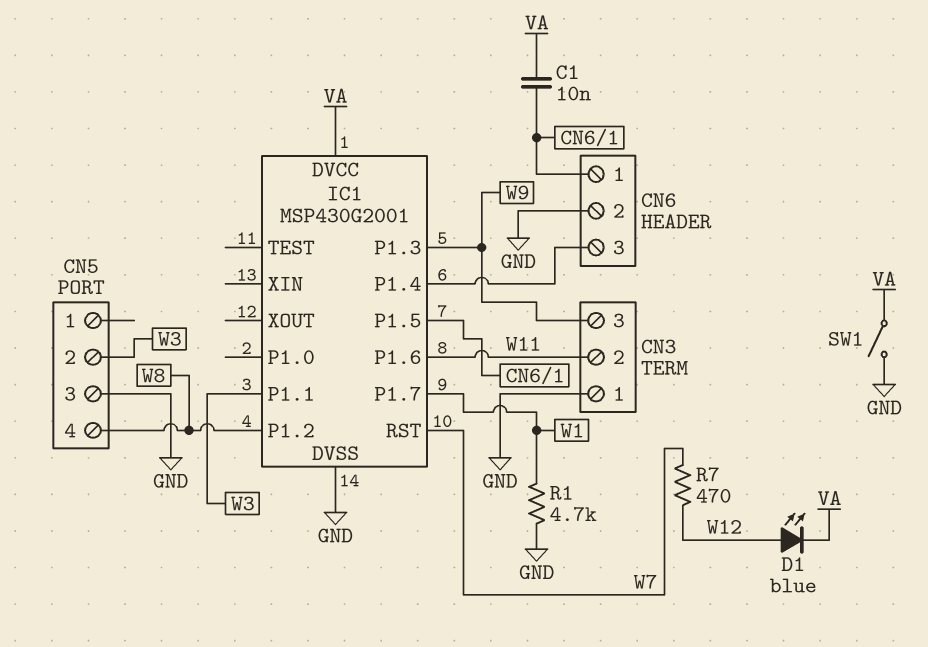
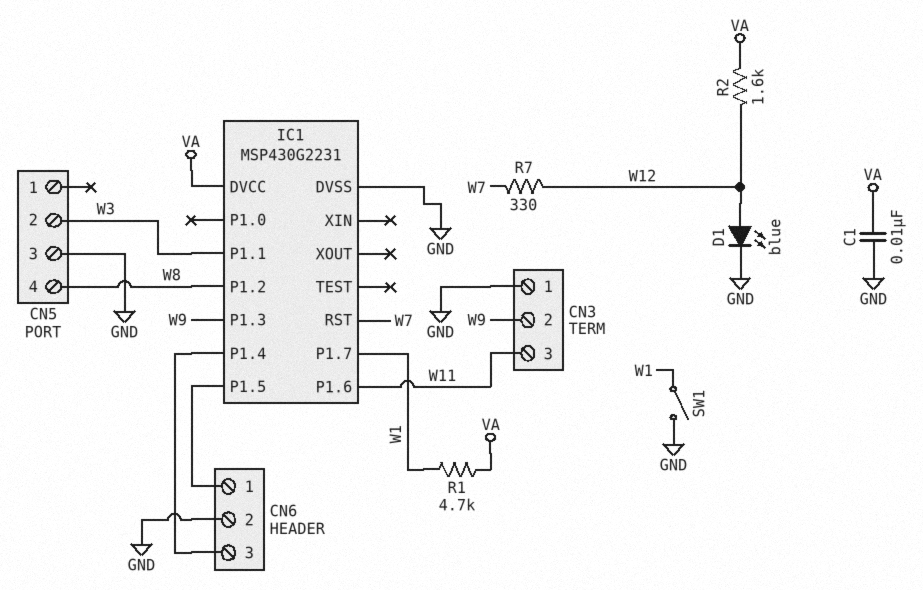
C1: 10nF (CN6/1, VA) -> 10nF (GND, VA)
CN3 pin 2: W11 -> W9
CN3 pin 3: W9 -> W11
D1: LED blue (A W12, K VA) -> LED blue (A W12, K GND)
IC1: MSP430G2001 -> MSP430G2231
R1: 4.7k (GND, W1) -> 4.7k (VA, W1)
R2: none -> 1.6k (VA, W12)
R7: 470 (W7, W12) -> 330 (W7, W12)
SW1: switch (GND, VA) -> switch (GND, W1)

